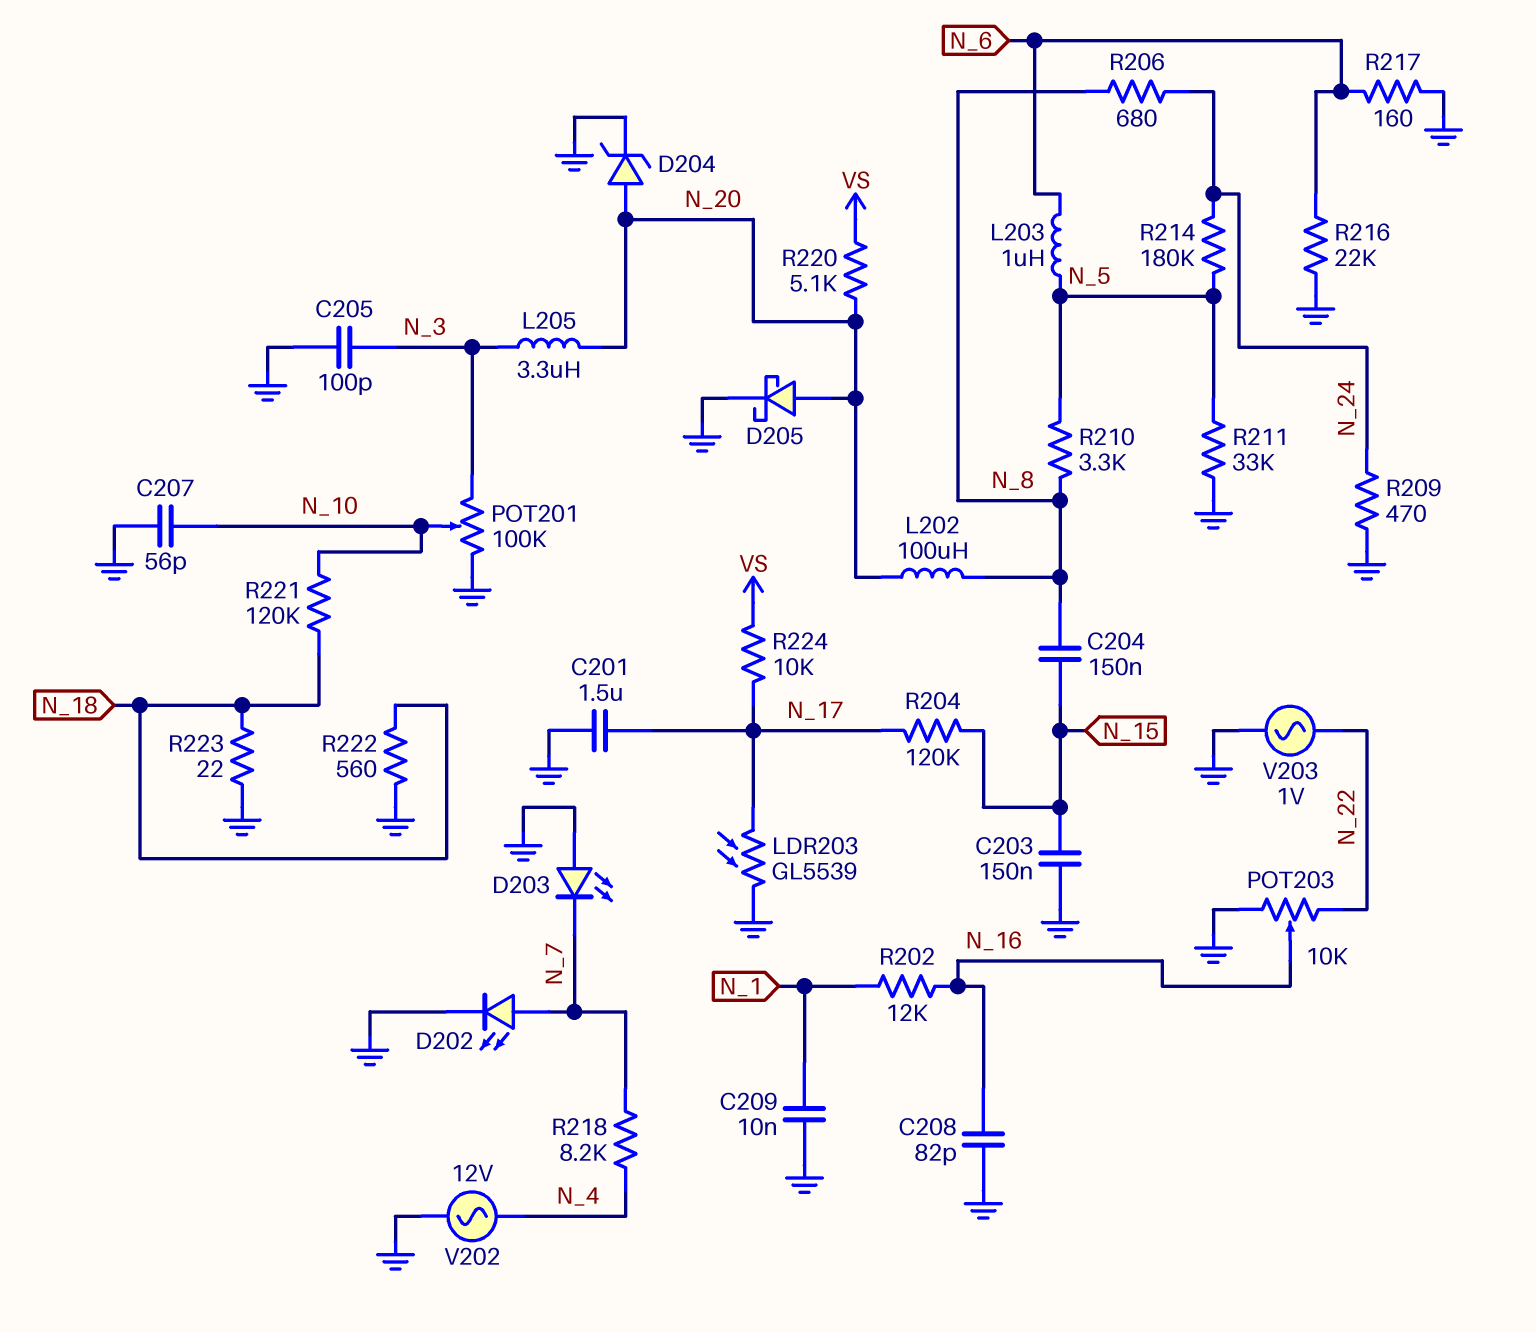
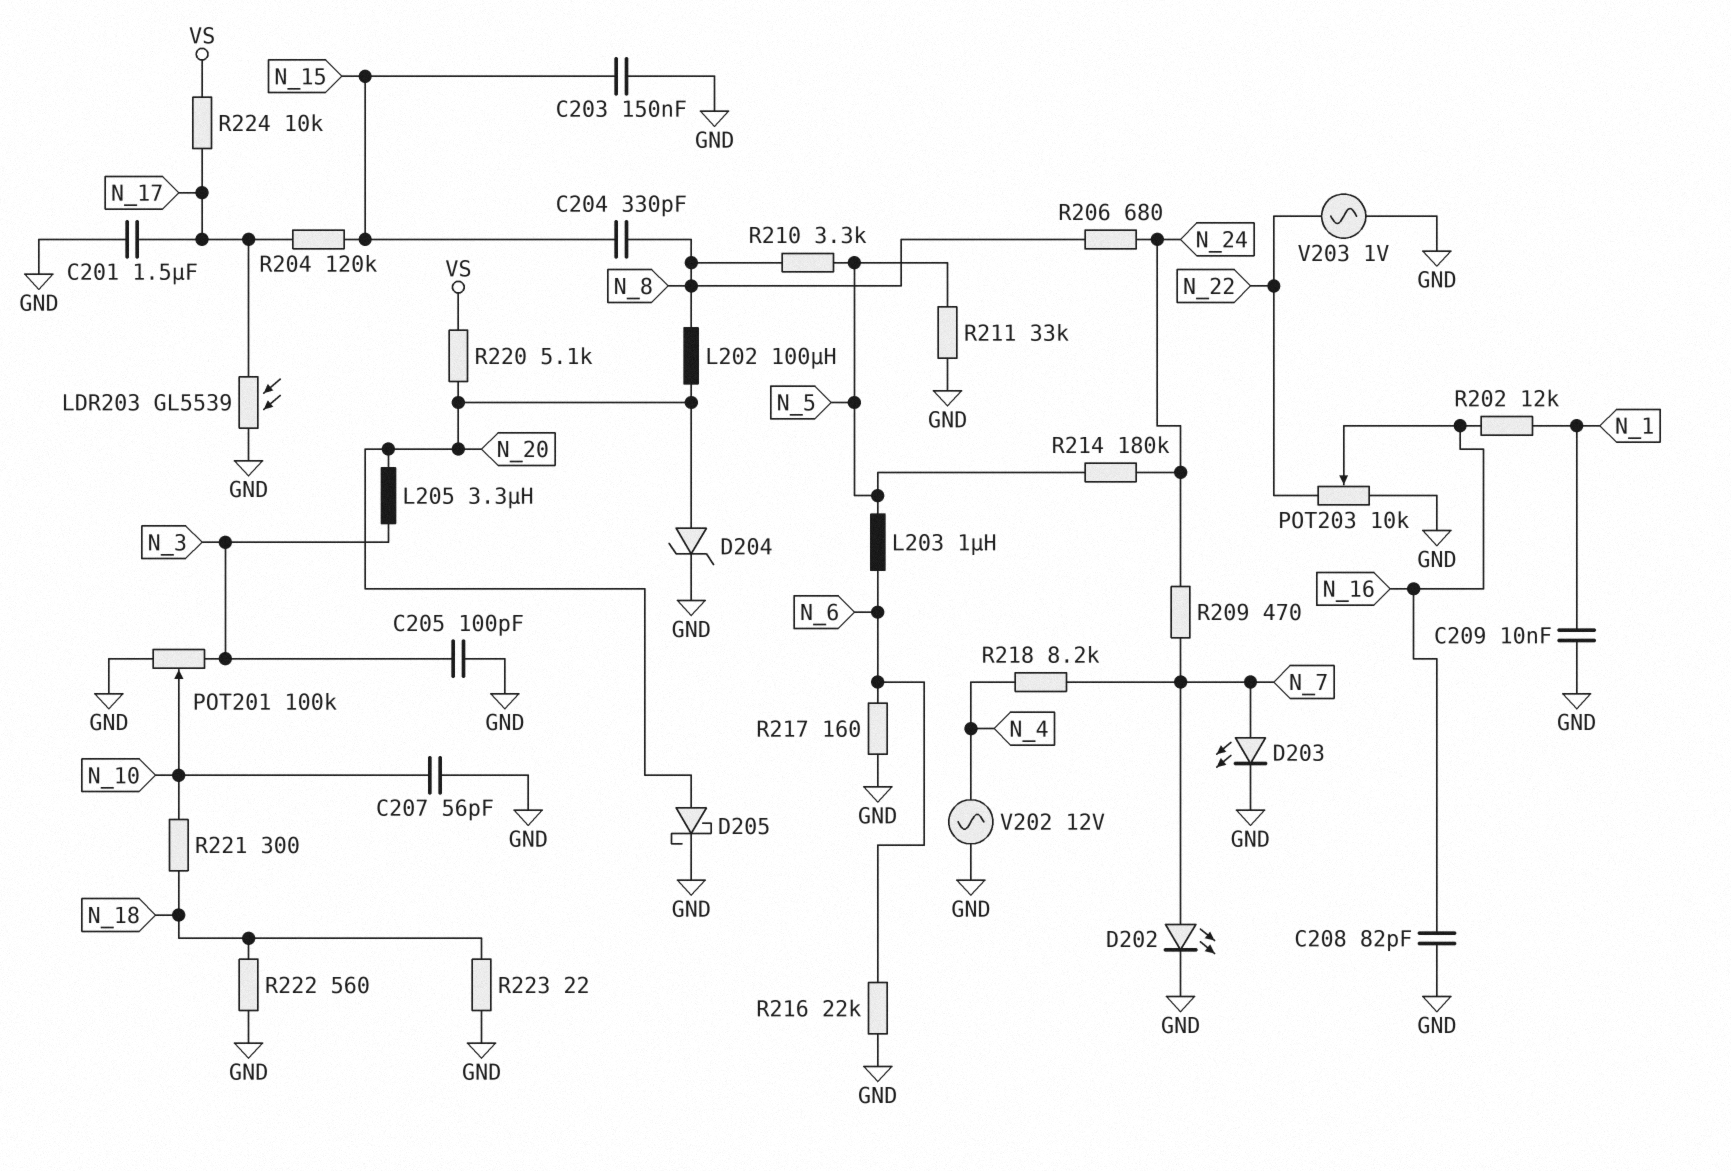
C204: 150nF (N_8, N_15) -> 330pF (N_8, N_15)
D203: LED (A GND, K N_7) -> LED (A N_7, K GND)
R209: 470 (GND, N_24) -> 470 (N_7, N_24)
R221: 120k (N_10, N_18) -> 300 (N_10, N_18)

